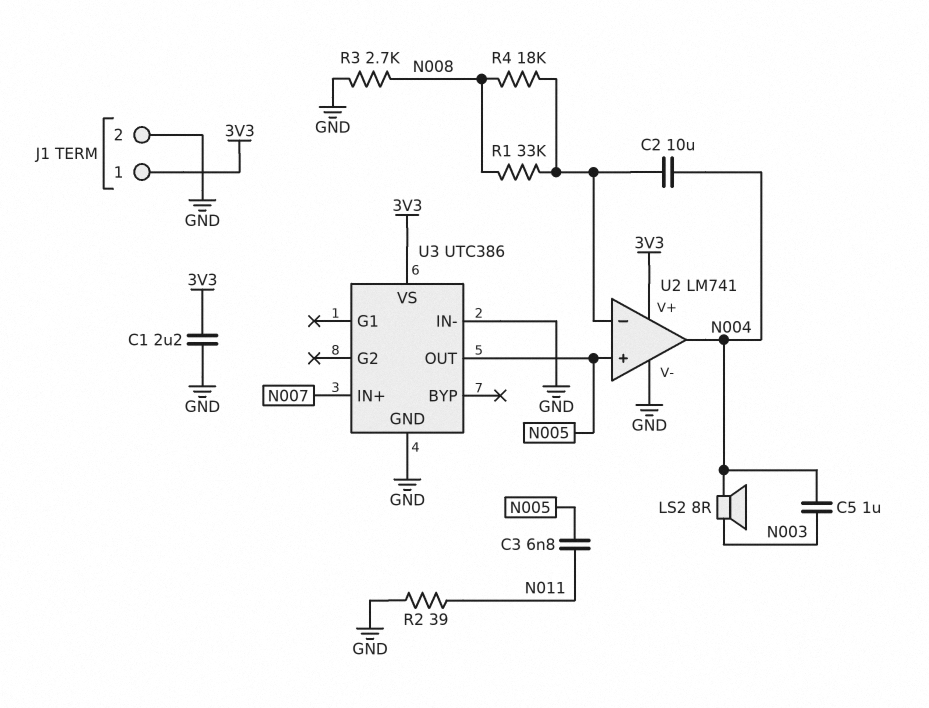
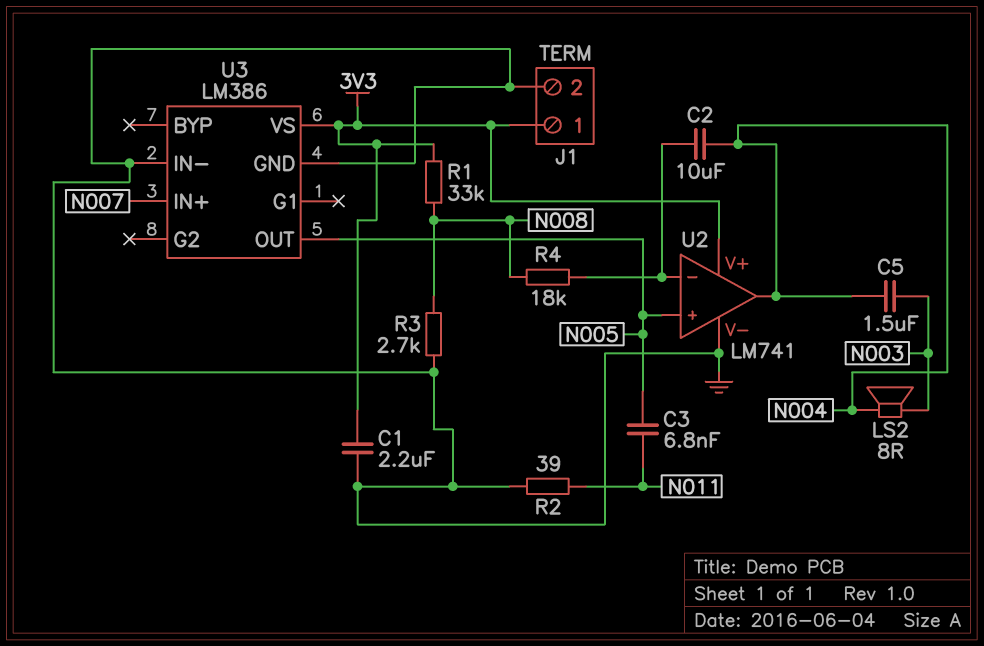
C5: 1uF (N003, N004) -> 1.5uF (N003, N004)
R1: 33k (N008, U2/in-) -> 33k (3V3, N008)
U3: UTC386 -> LM386

